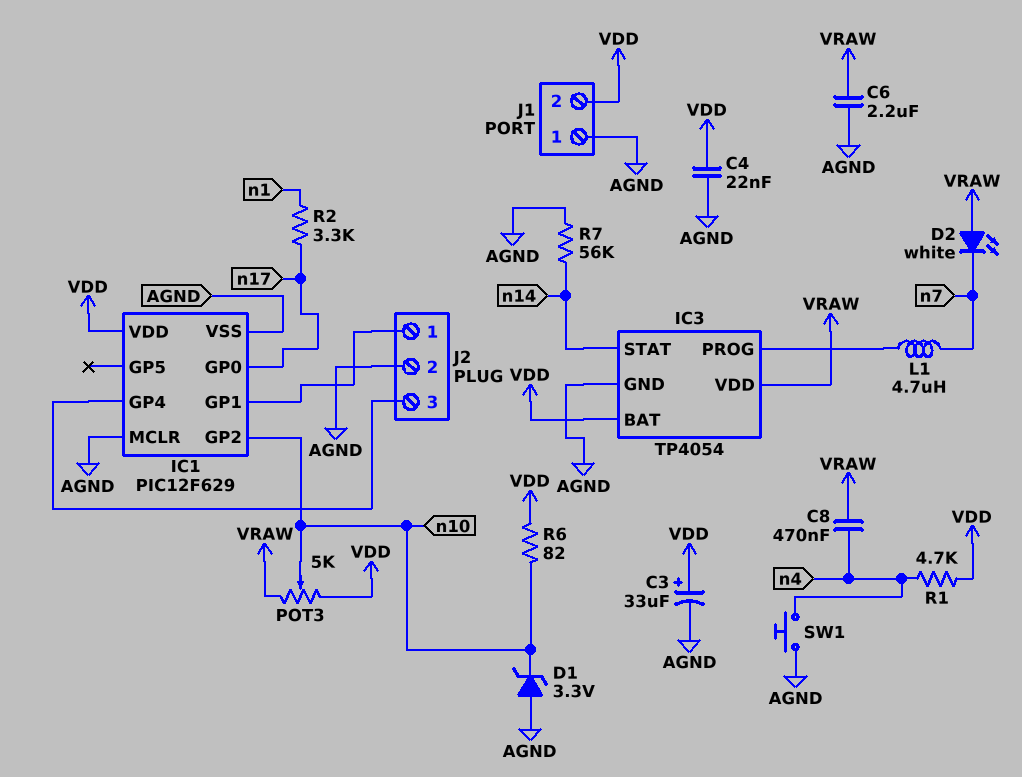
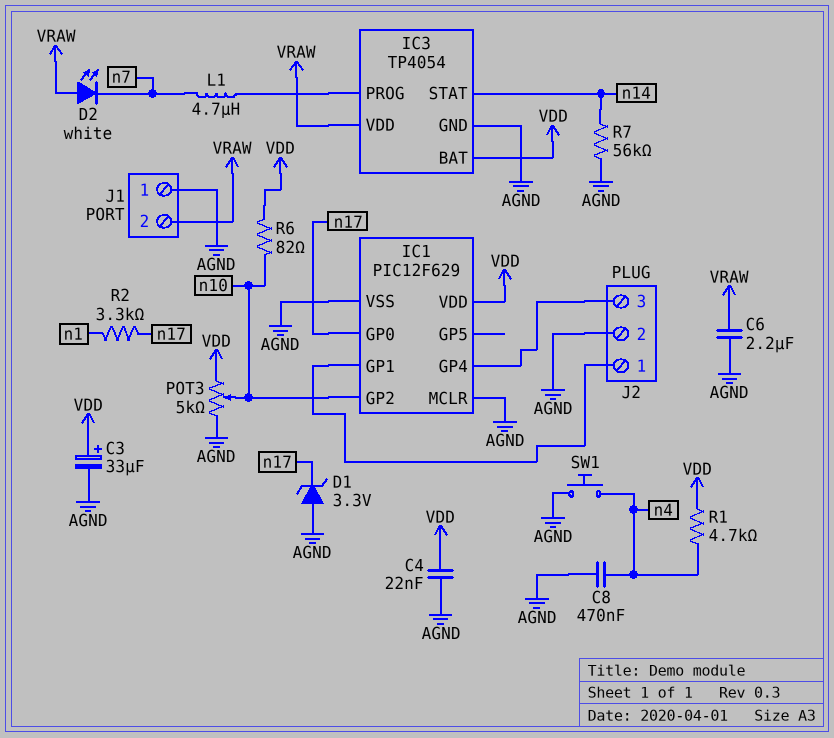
C8: 470nF (VRAW, n4) -> 470nF (AGND, n4)
D1: zener 3.3V (A AGND, K n10) -> zener 3.3V (A AGND, K n17)
J1 pin 2: VDD -> VRAW
POT3: 5k (VDD, VRAW, wiper n10) -> 5k (AGND, VDD, wiper n10)

